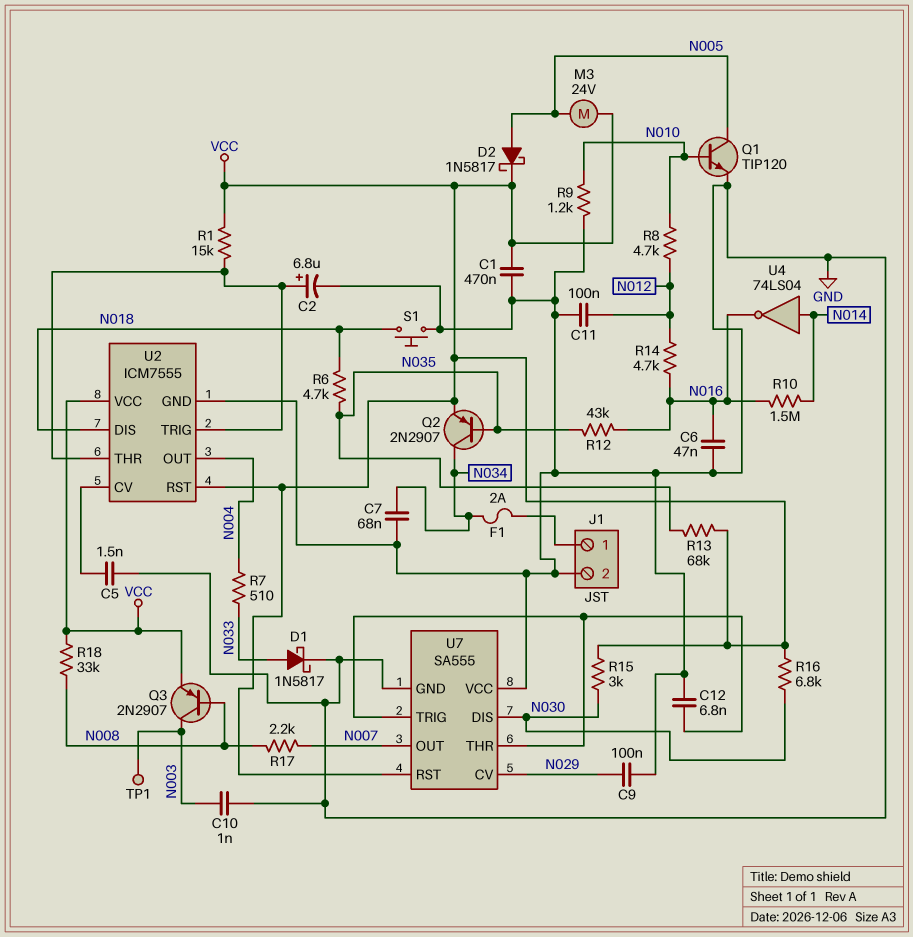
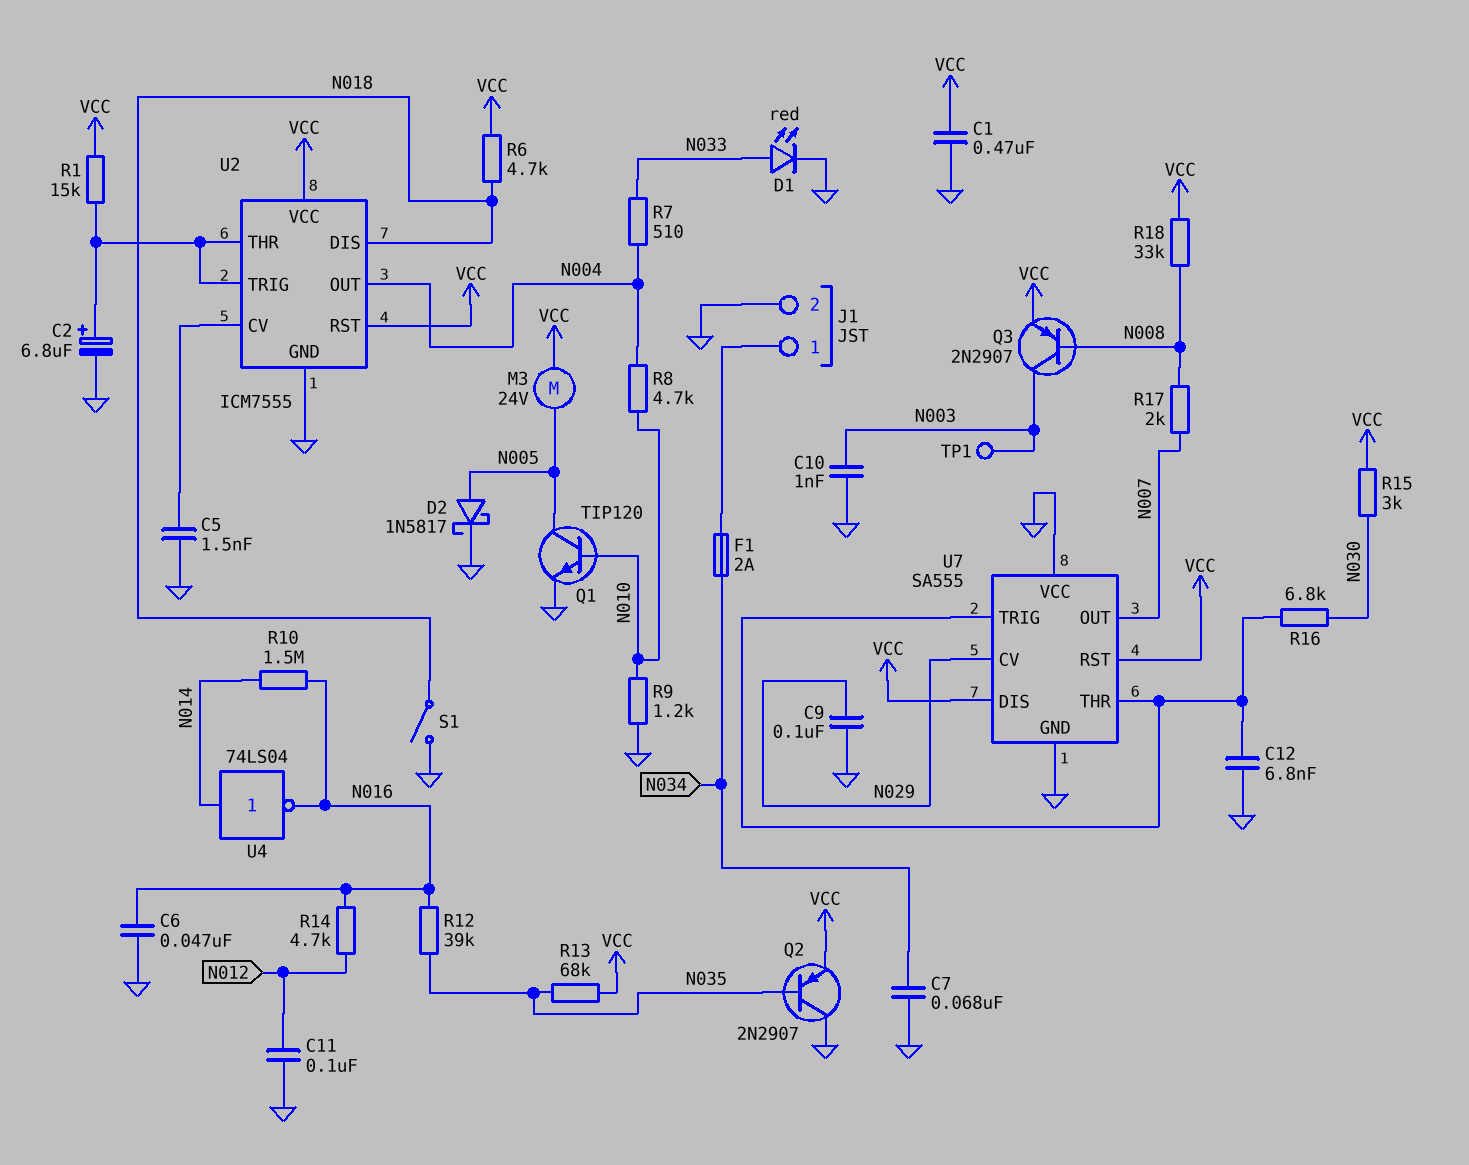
D1: schottky 1N5817 (A N033, K GND) -> LED red (A N033, K GND)
D2: schottky 1N5817 (A N005, K VCC) -> schottky 1N5817 (A N005, K GND)
Q2: PNP 2N2907 (B N035, C N034, E VCC) -> PNP 2N2907 (B N035, C GND, E VCC)
R6: 4.7k (N018, N035) -> 4.7k (N018, VCC)
R8: 4.7k (N010, N012) -> 4.7k (N004, N010)
R12: 43k (N016, N035) -> 39k (N016, N035)
R16: 6.8k (N030, VCC) -> 6.8k (N030, U7/THR)
R17: 2.2k (N007, N008) -> 2k (N007, N008)
S1: button (GND, N018) -> switch (GND, N018)
U7 pin DIS: N030 -> VCC

